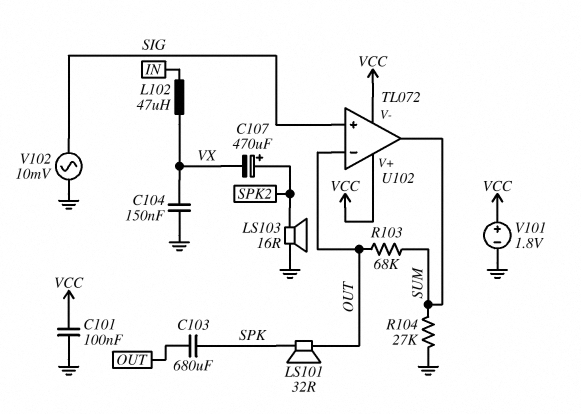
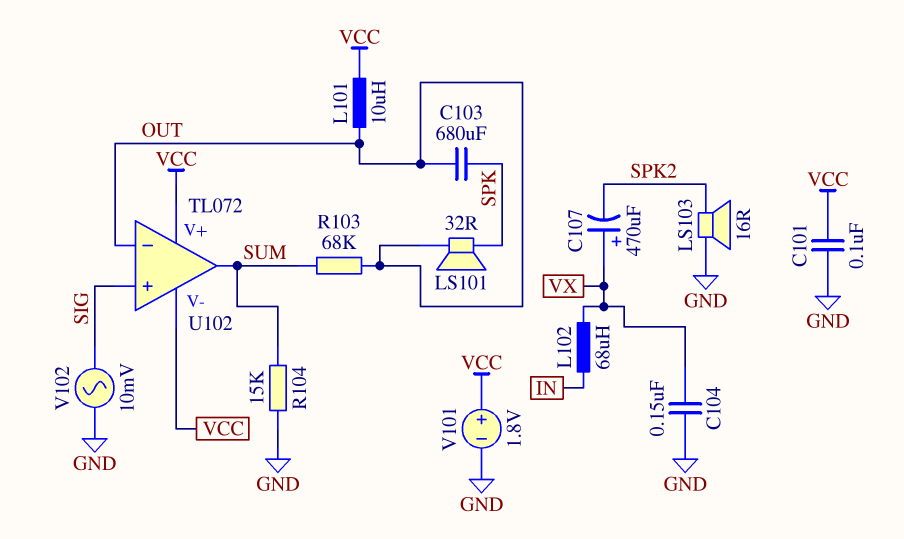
C107: 470uF (plus SPK2, minus VX) -> 470uF (plus VX, minus SPK2)
L101: none -> 10uH (OUT, VCC)
L102: 47uH (IN, VX) -> 68uH (IN, VX)
R104: 27k (GND, SUM) -> 15k (GND, SUM)

